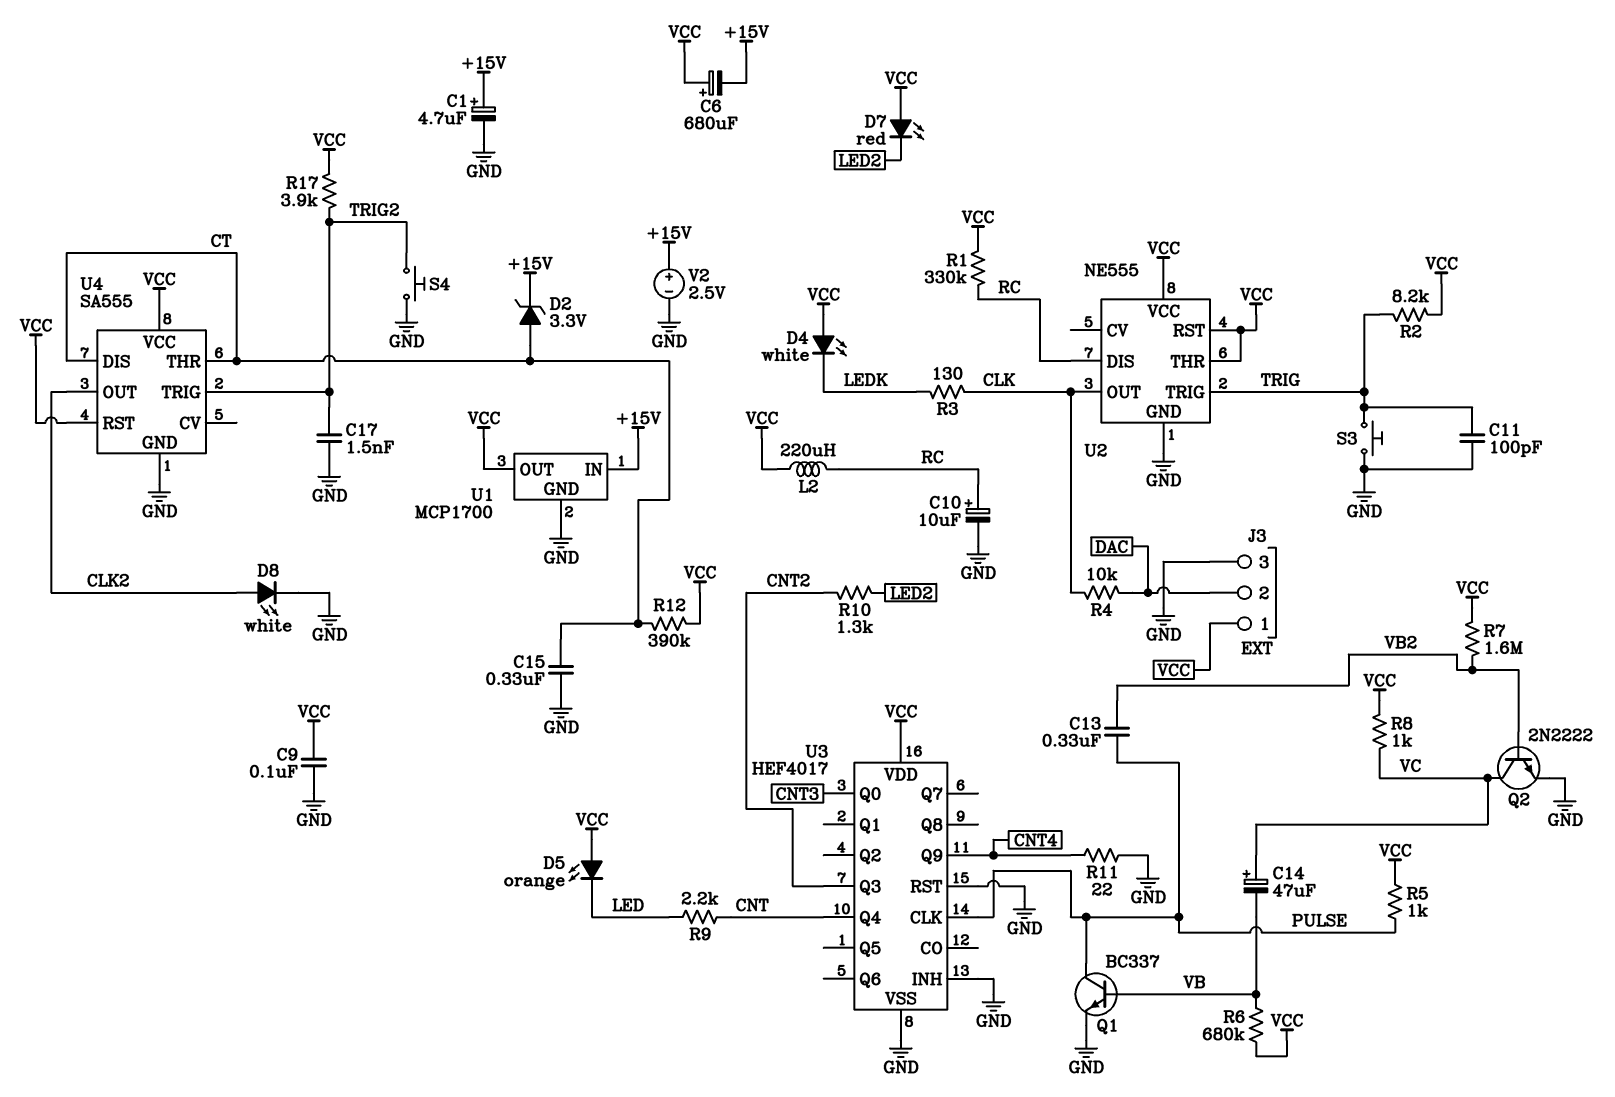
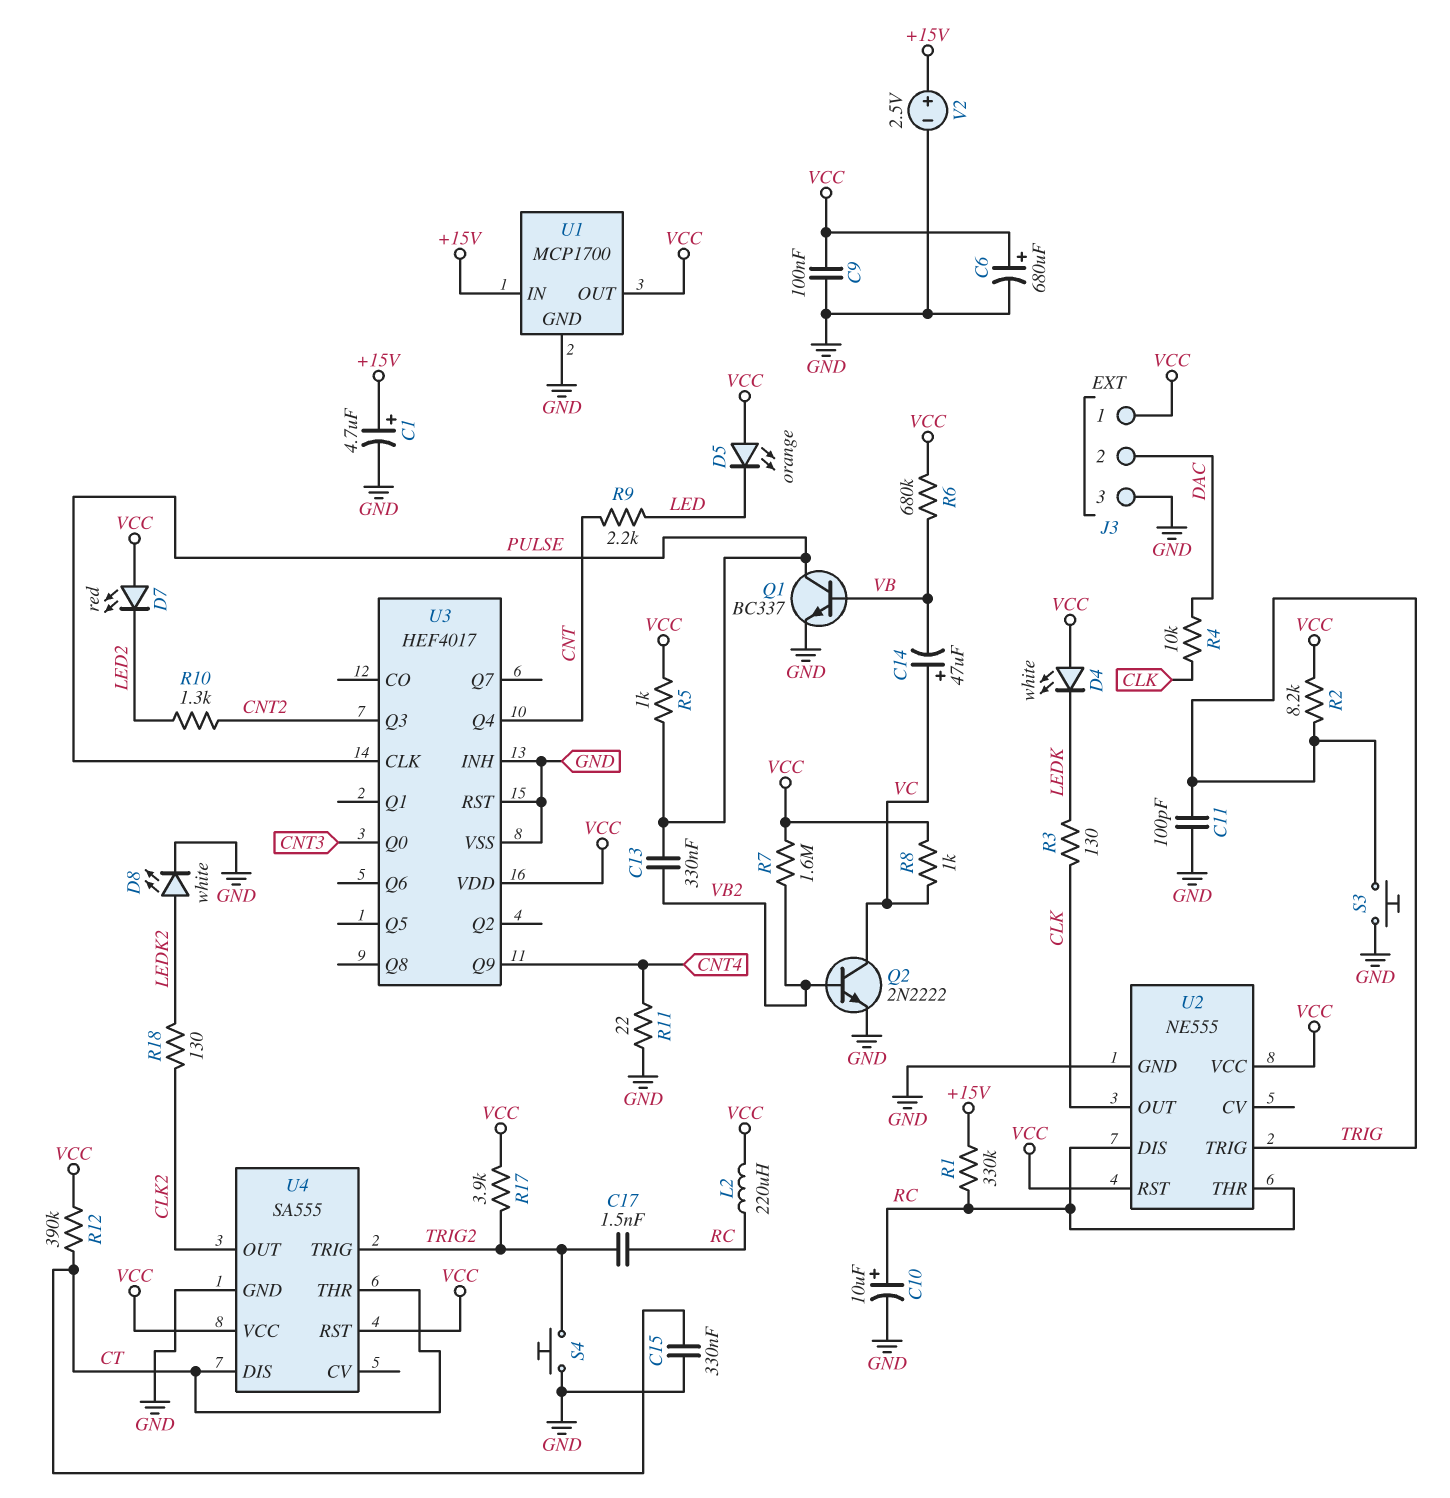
C6: 680uF (plus VCC, minus +15V) -> 680uF (plus VCC, minus GND)
C17: 1.5nF (GND, TRIG2) -> 1.5nF (RC, TRIG2)
D2: zener 3.3V (A CT, K +15V) -> none
D8: LED white (A CLK2, K GND) -> LED white (A LEDK2, K GND)
R1: 330k (RC, VCC) -> 330k (+15V, RC)
R18: none -> 130 (CLK2, LEDK2)
U2 pin THR: VCC -> RC

